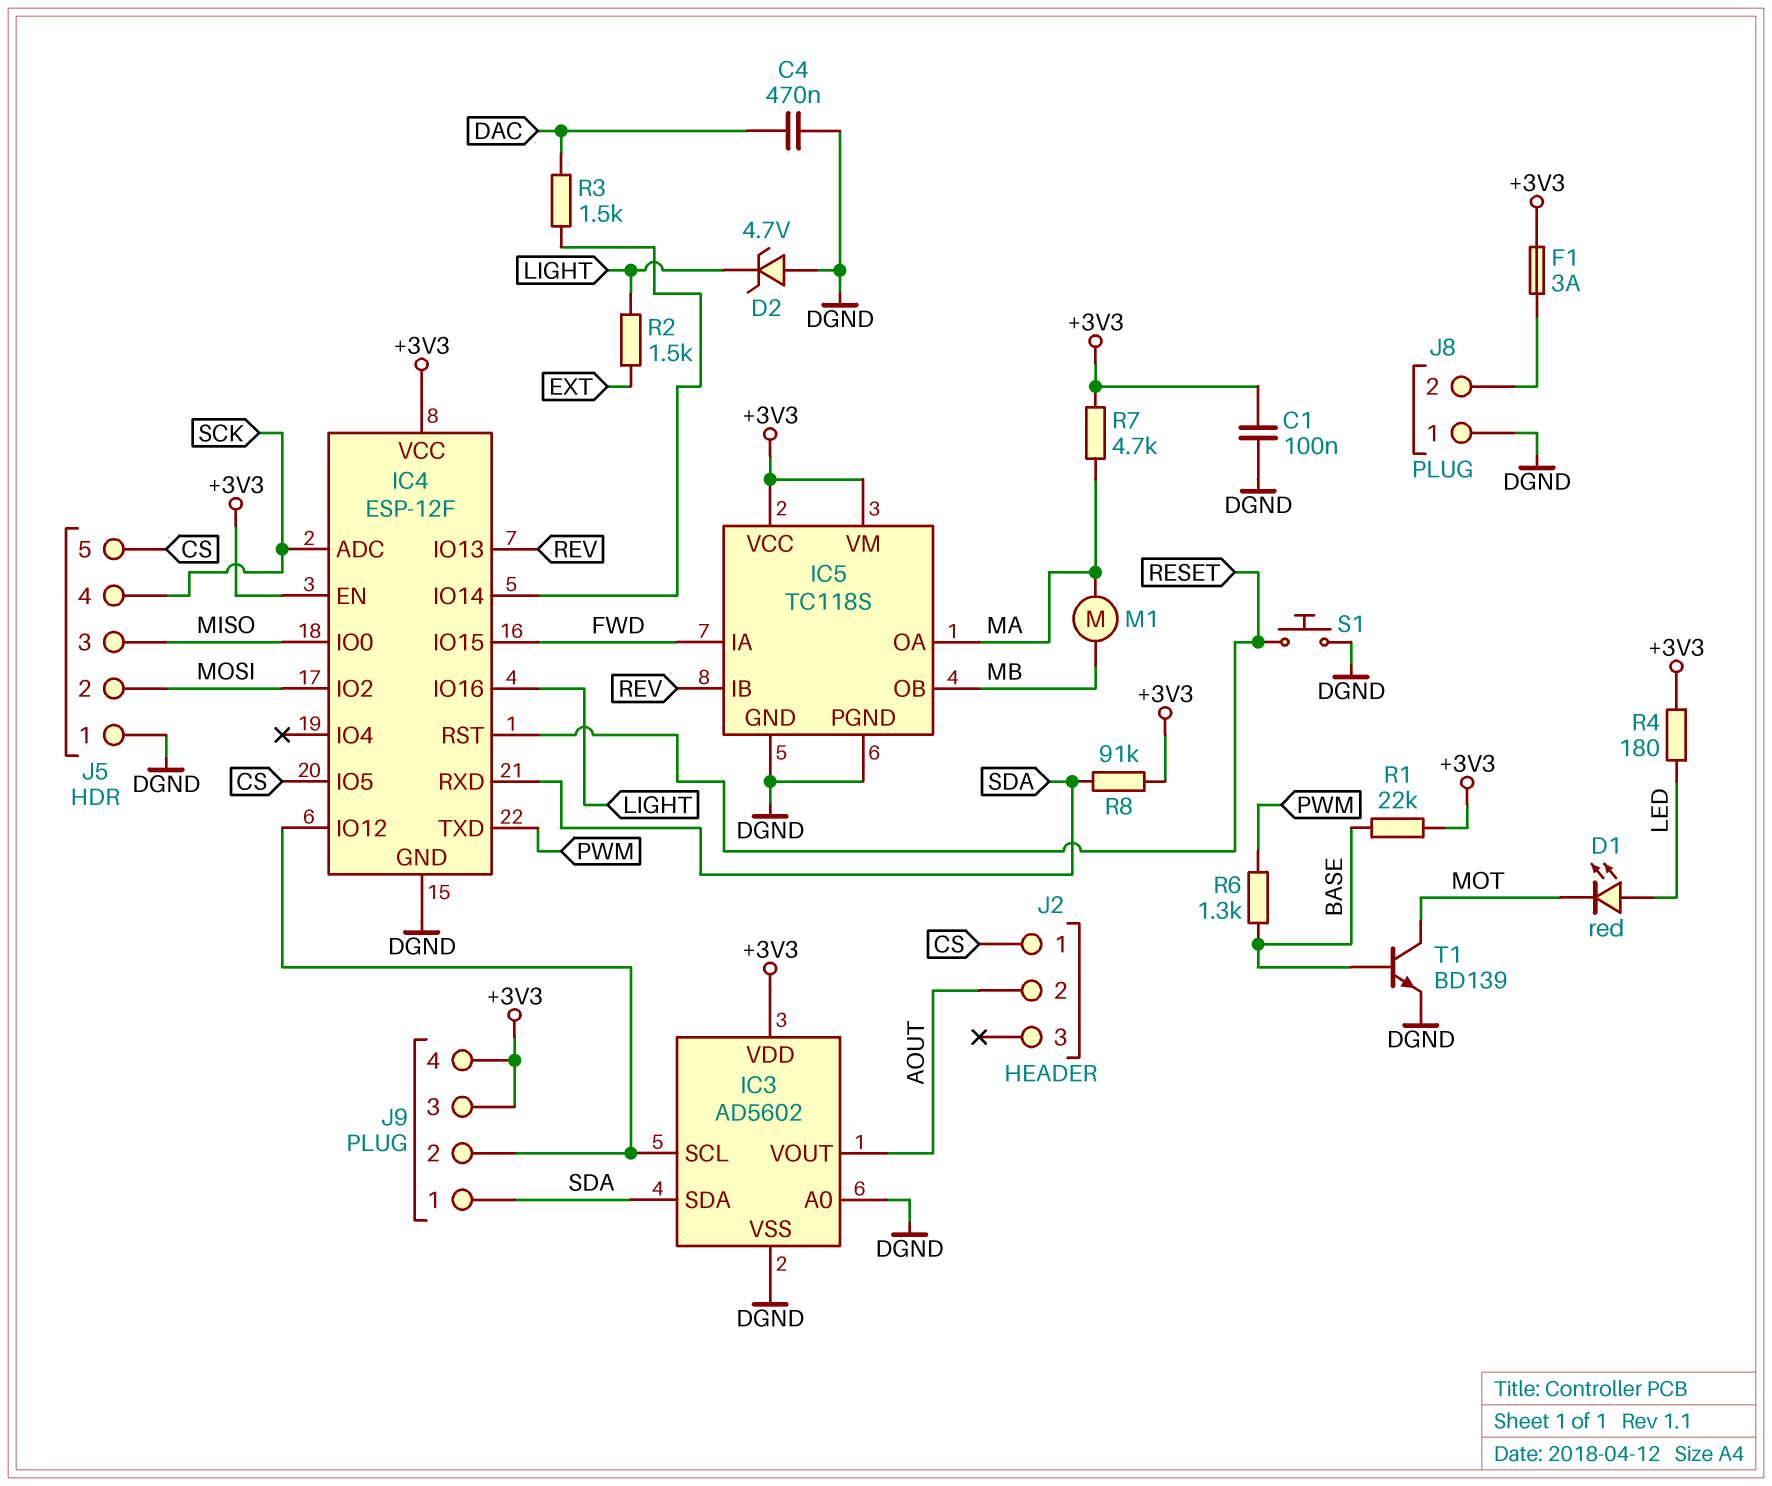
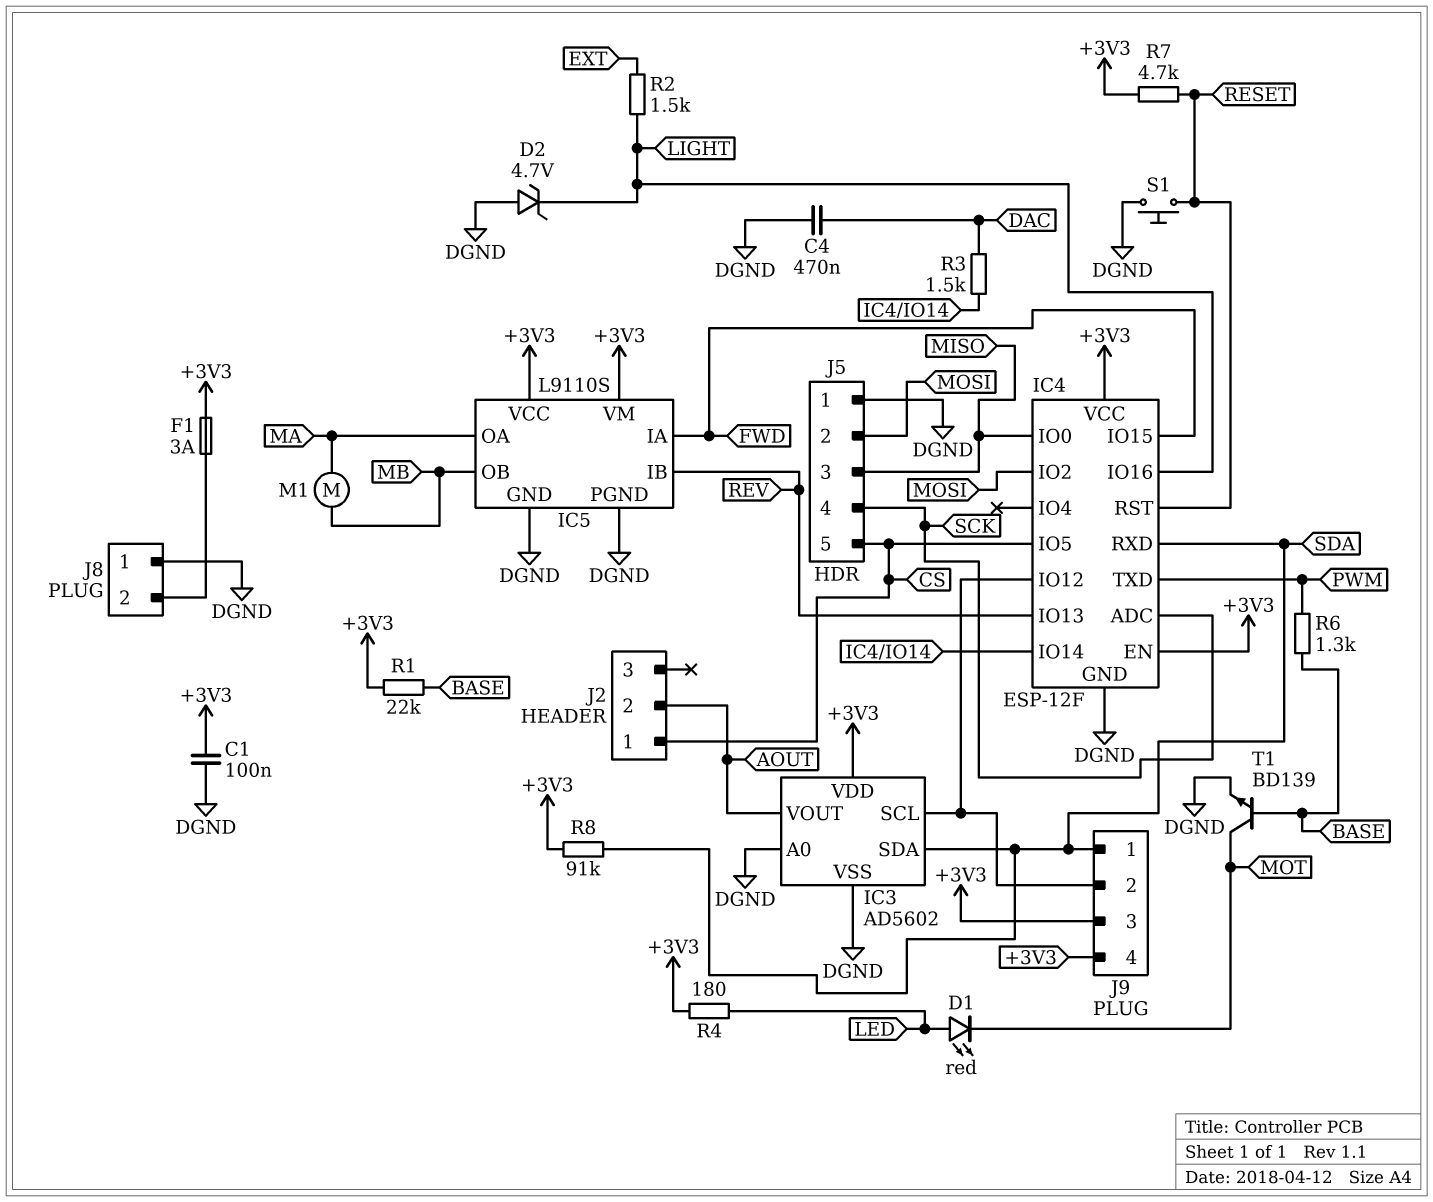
IC5: TC118S -> L9110S
R7: 4.7k (+3V3, MA) -> 4.7k (+3V3, RESET)

